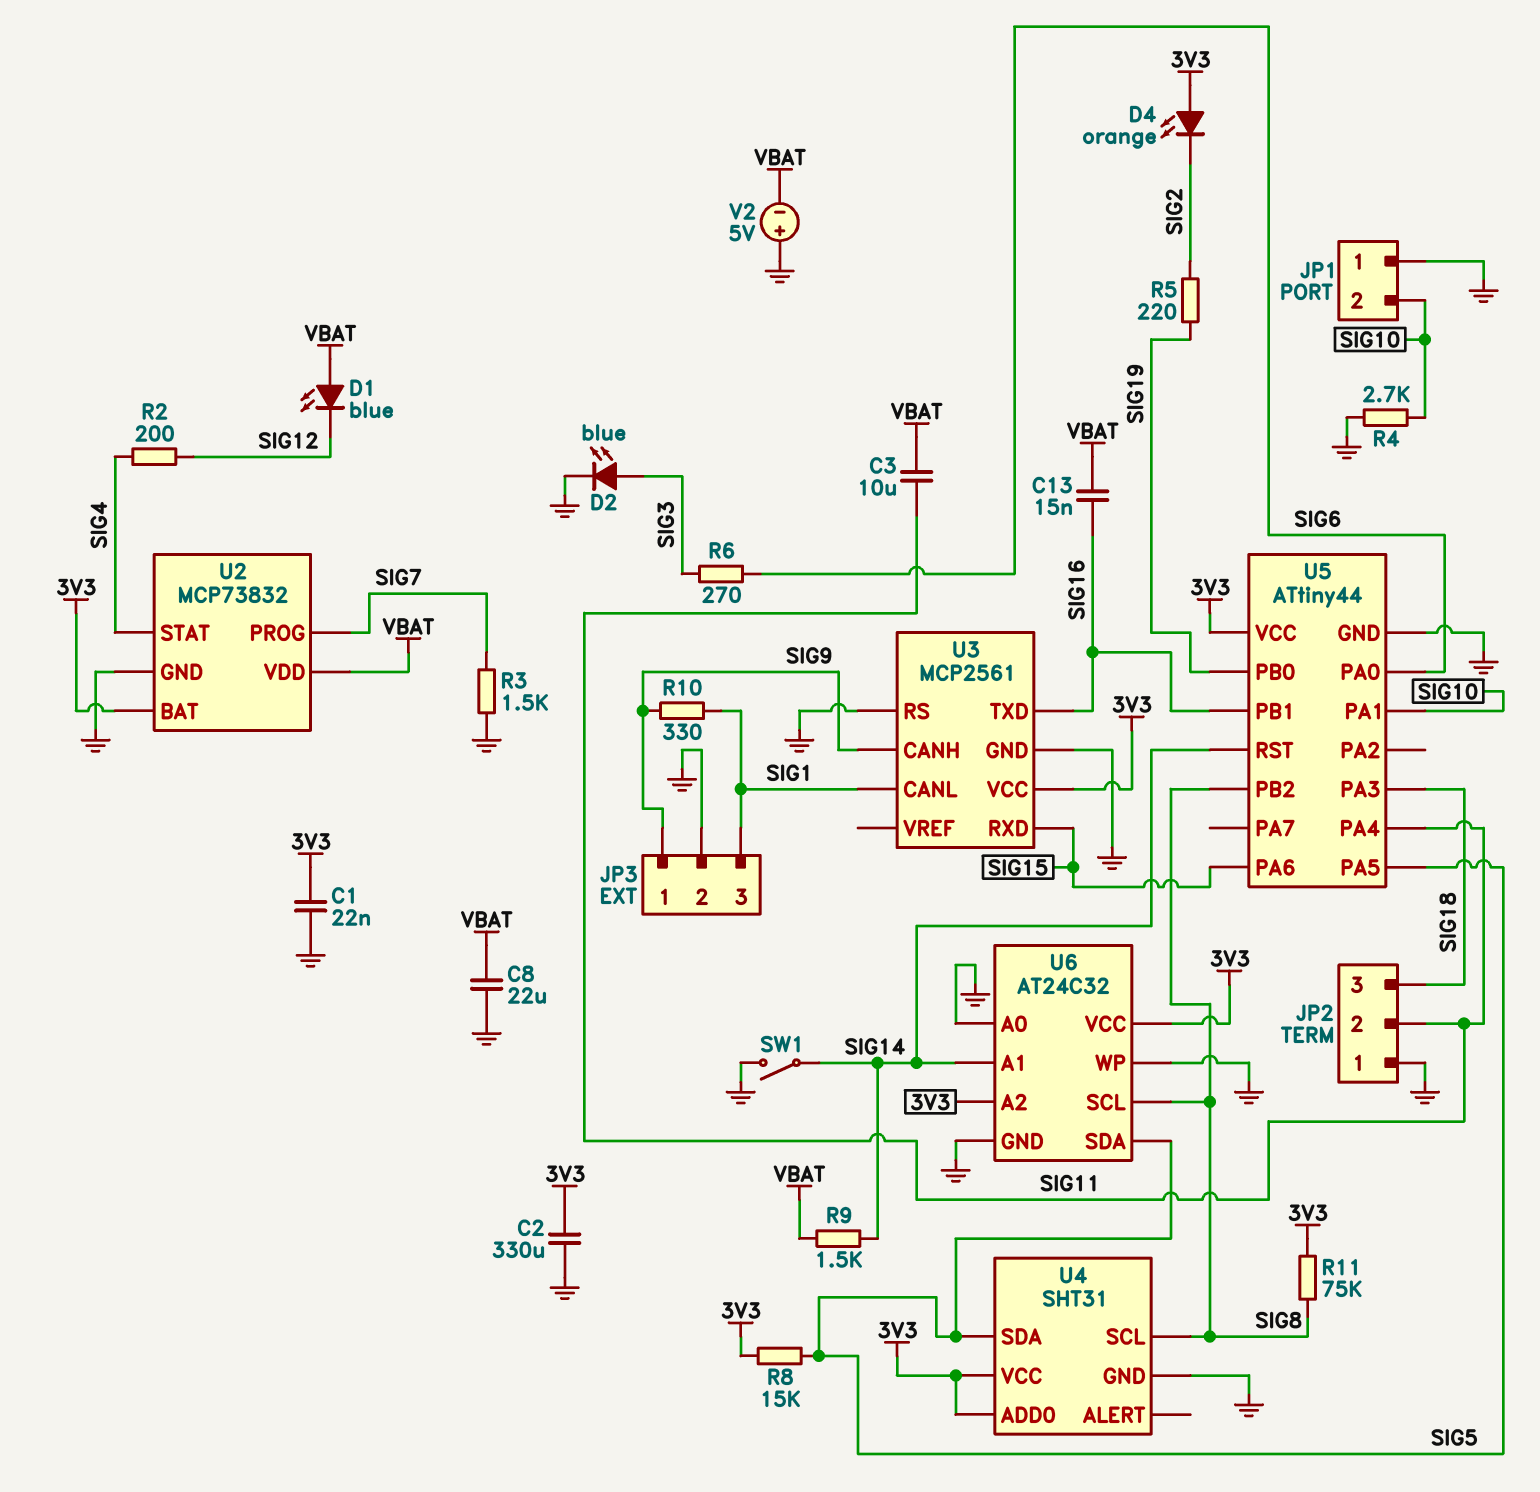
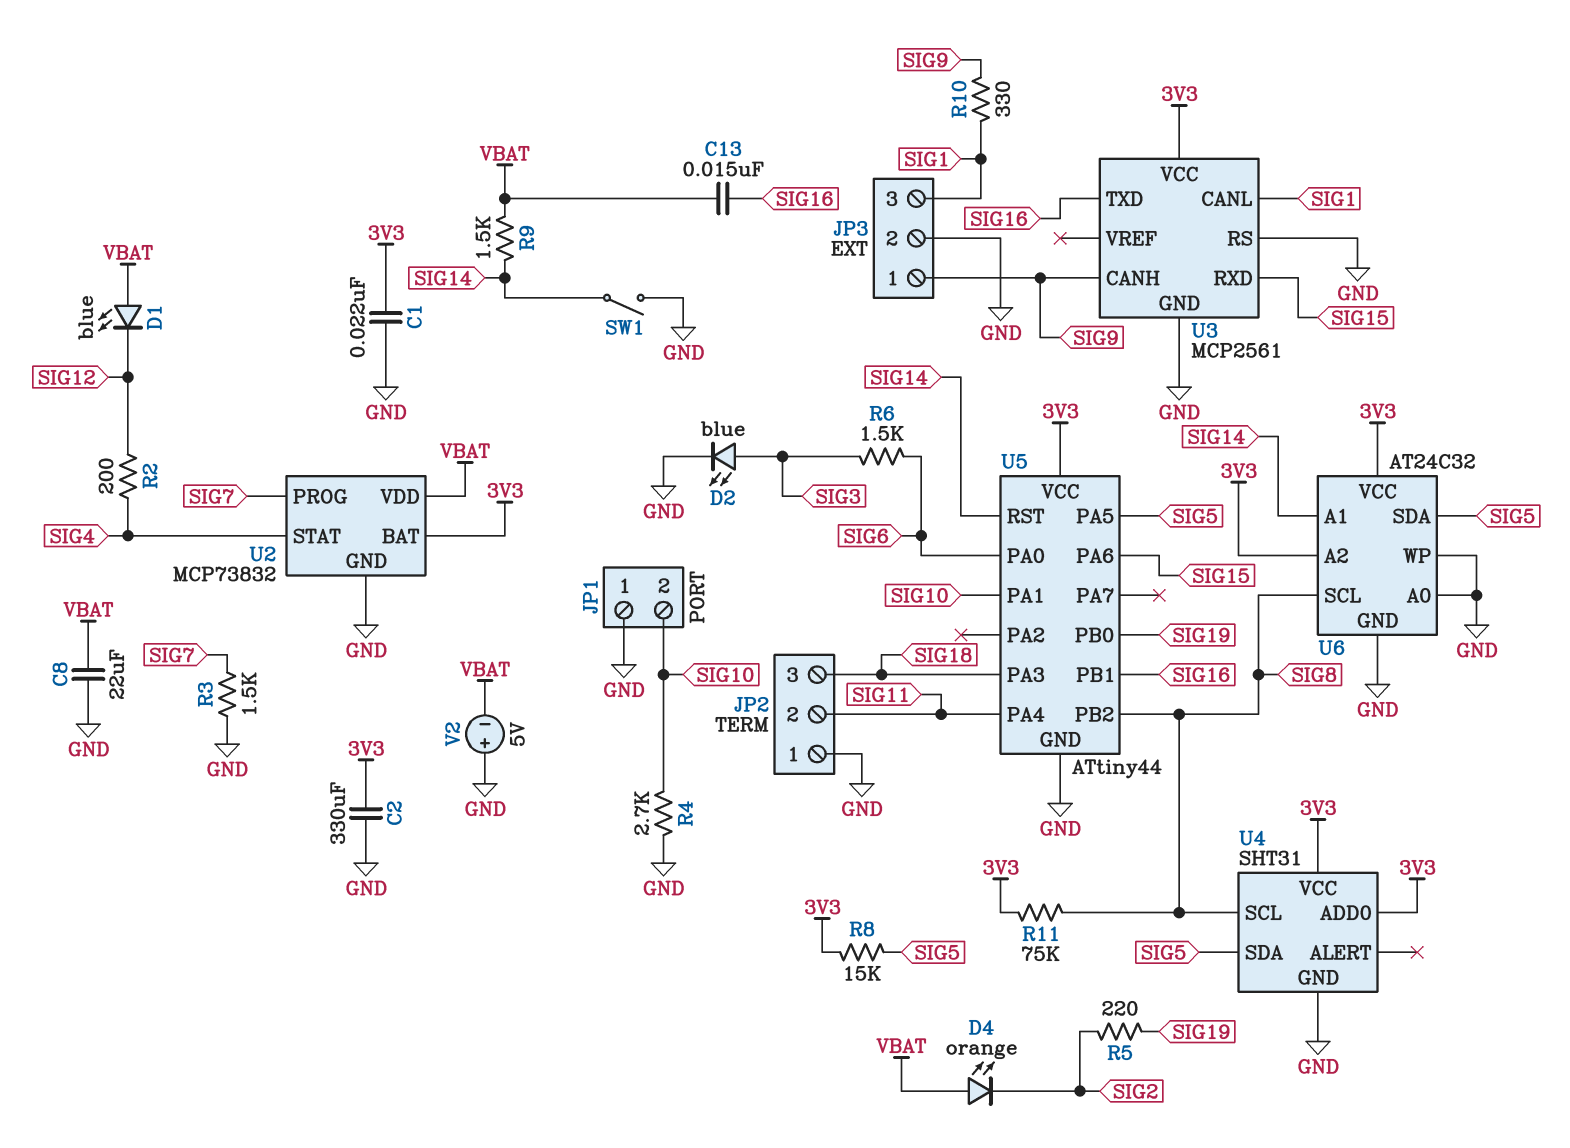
C3: 10uF (SIG11, VBAT) -> none
D4: LED orange (A 3V3, K SIG2) -> LED orange (A VBAT, K SIG2)
R6: 270 (SIG3, SIG6) -> 1.5k (SIG3, SIG6)

